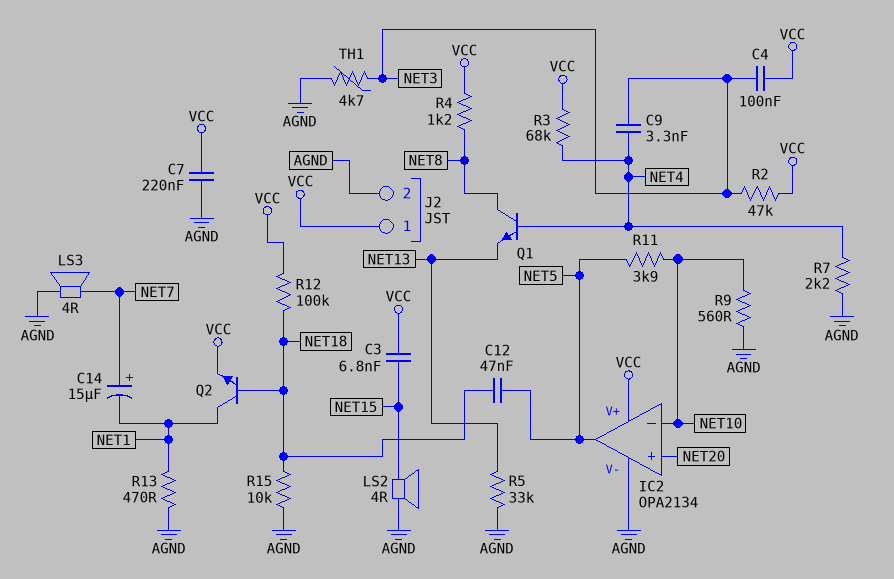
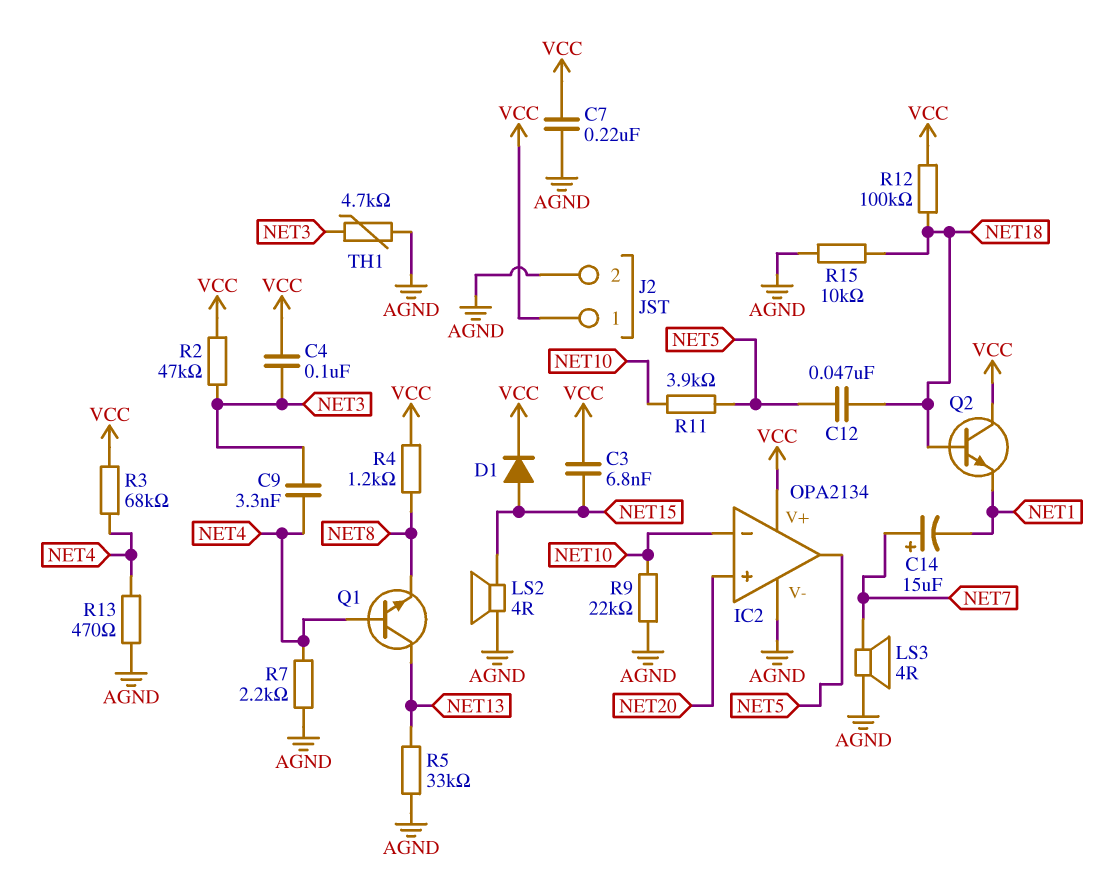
D1: none -> diode (A NET15, K VCC)
Q1: NPN (B NET4, C NET8, E NET13) -> NPN (B NET4, C NET13, E NET8)
Q2: NPN (B NET18, C NET1, E VCC) -> NPN (B NET18, C VCC, E NET1)
R9: 560 (AGND, NET10) -> 22k (AGND, NET10)
R13: 470 (AGND, NET1) -> 470 (AGND, NET4)

